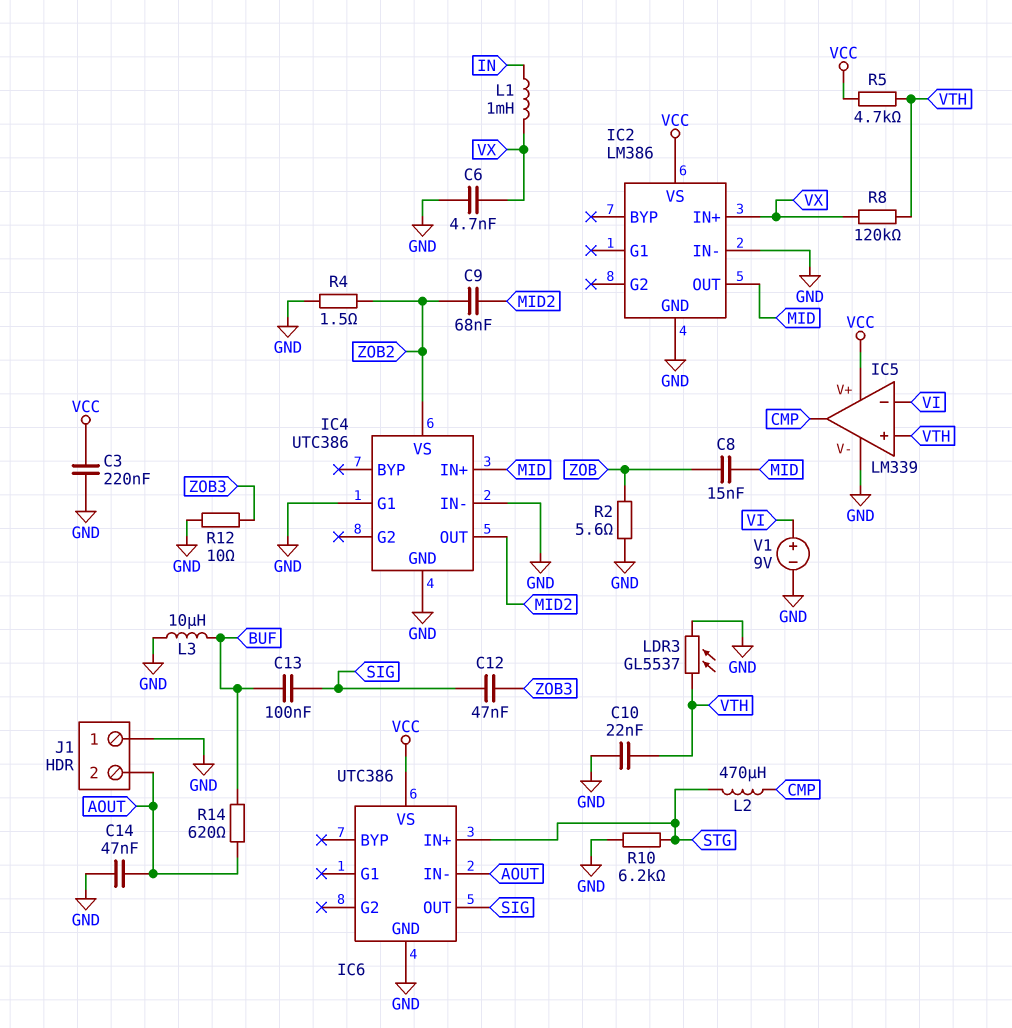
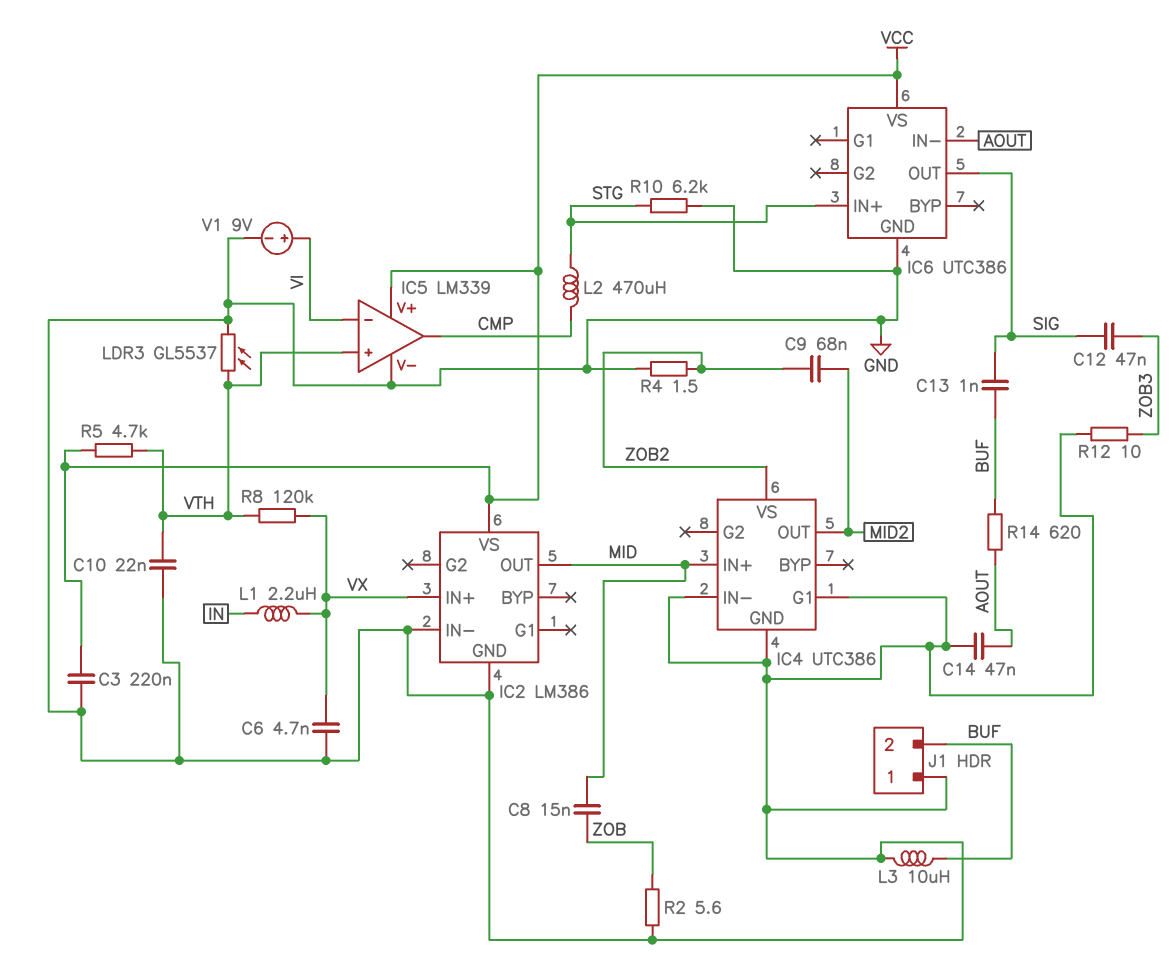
C13: 100nF (BUF, SIG) -> 1nF (BUF, SIG)
J1 pin 2: AOUT -> BUF
L1: 1mH (IN, VX) -> 2.2uH (IN, VX)

